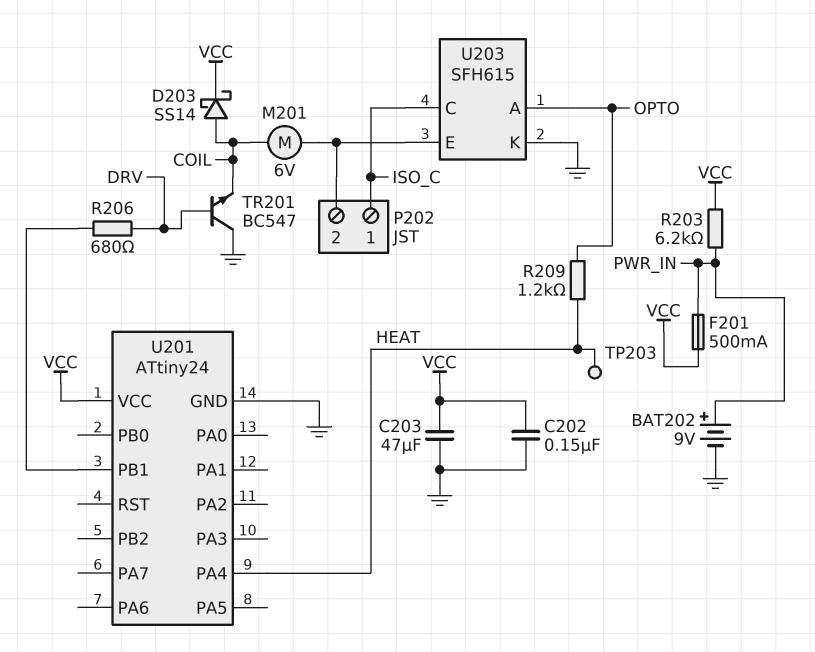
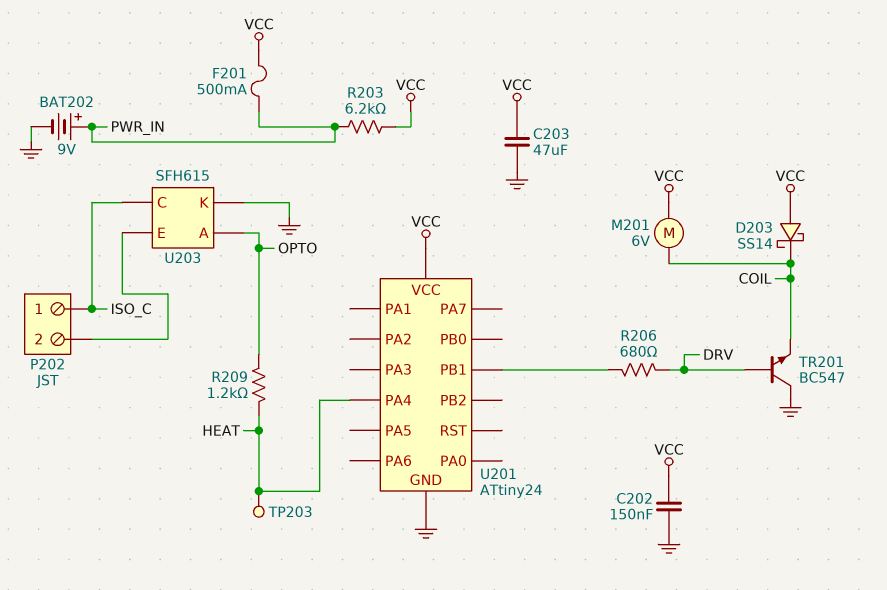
D203: schottky SS14 (A COIL, K VCC) -> schottky SS14 (A VCC, K COIL)
M201: motor 6V (COIL, P202/2) -> motor 6V (COIL, VCC)

